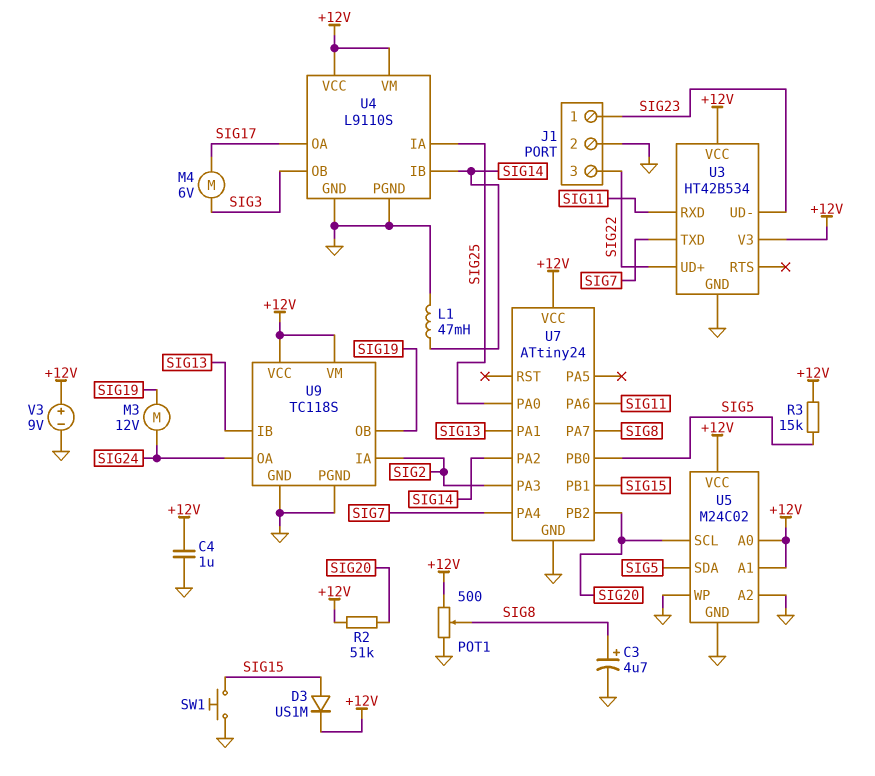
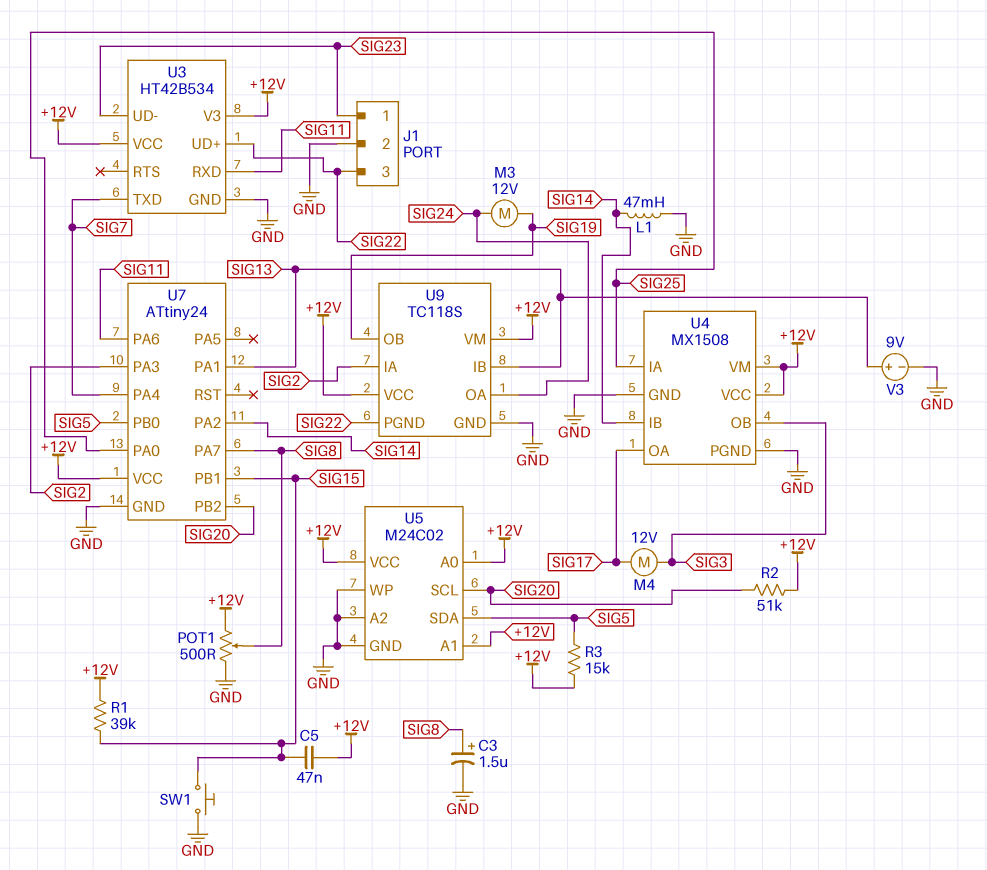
C3: 4.7uF (plus SIG8, minus GND) -> 1.5uF (plus SIG8, minus GND)
C4: 1uF (+12V, GND) -> none
C5: none -> 47nF (+12V, SIG15)
D3: diode US1M (A SIG15, K +12V) -> none
M4: motor 6V (SIG3, SIG17) -> motor 12V (SIG3, SIG17)
R1: none -> 39k (+12V, SIG15)
U4: L9110S -> MX1508
U9 pin PGND: GND -> SIG22
V3: 9V (plus +12V, minus GND) -> 9V (plus SIG13, minus GND)

